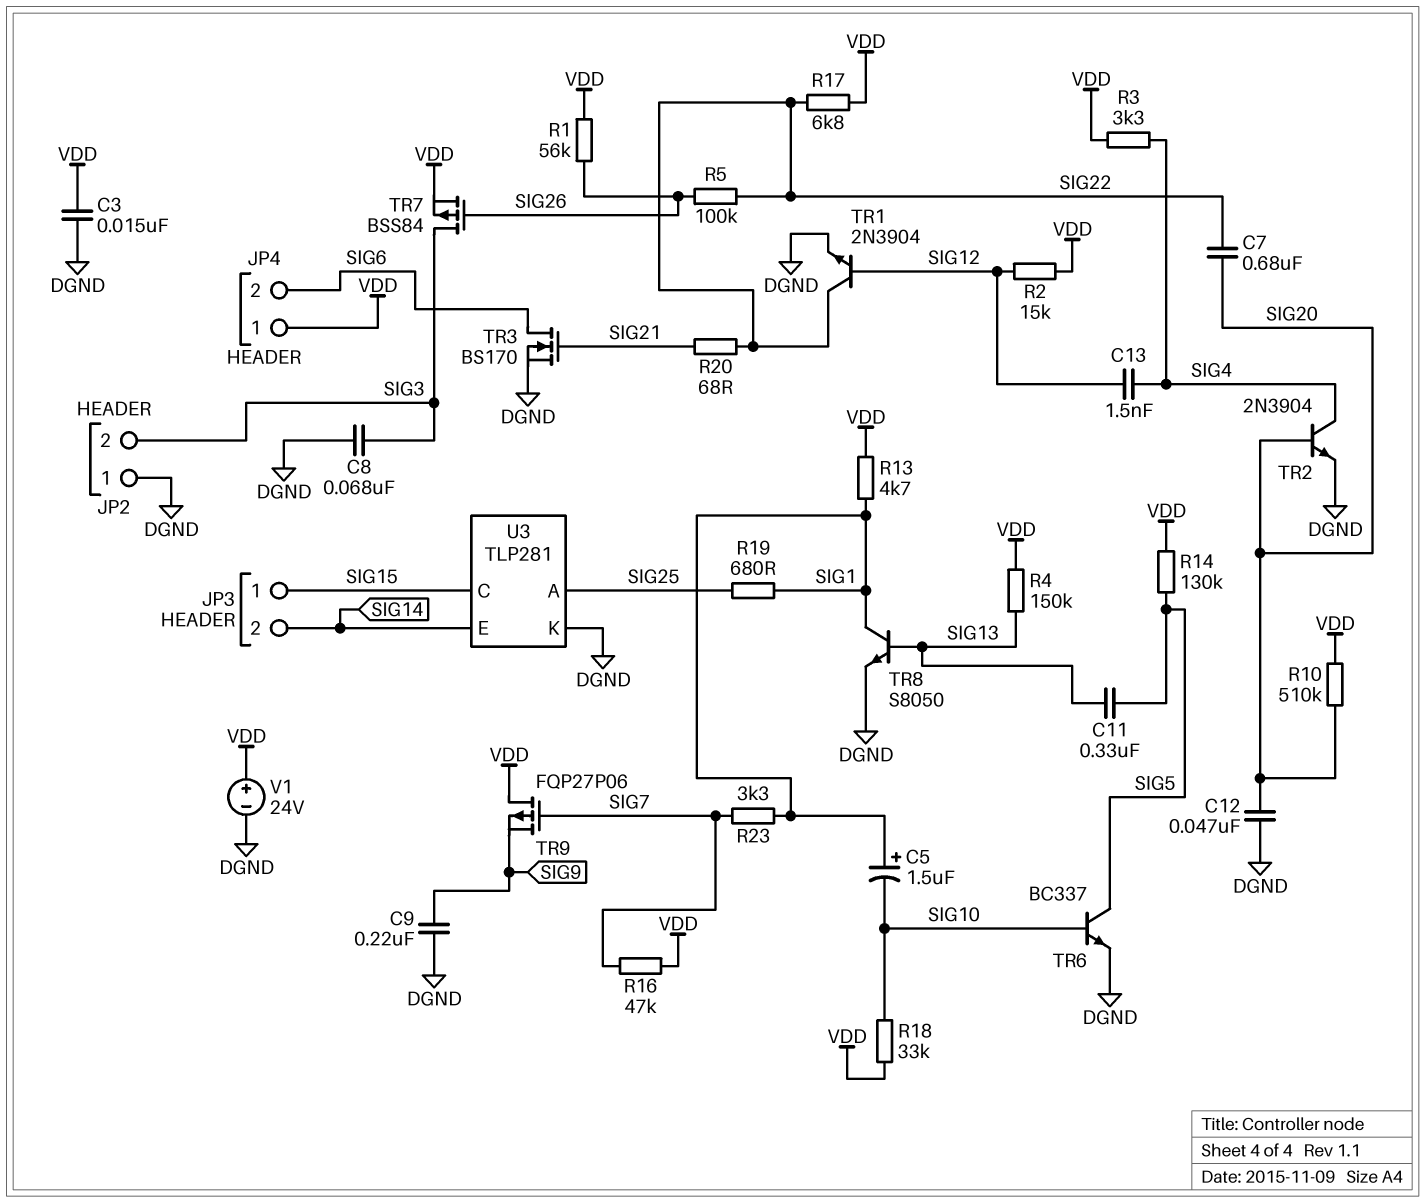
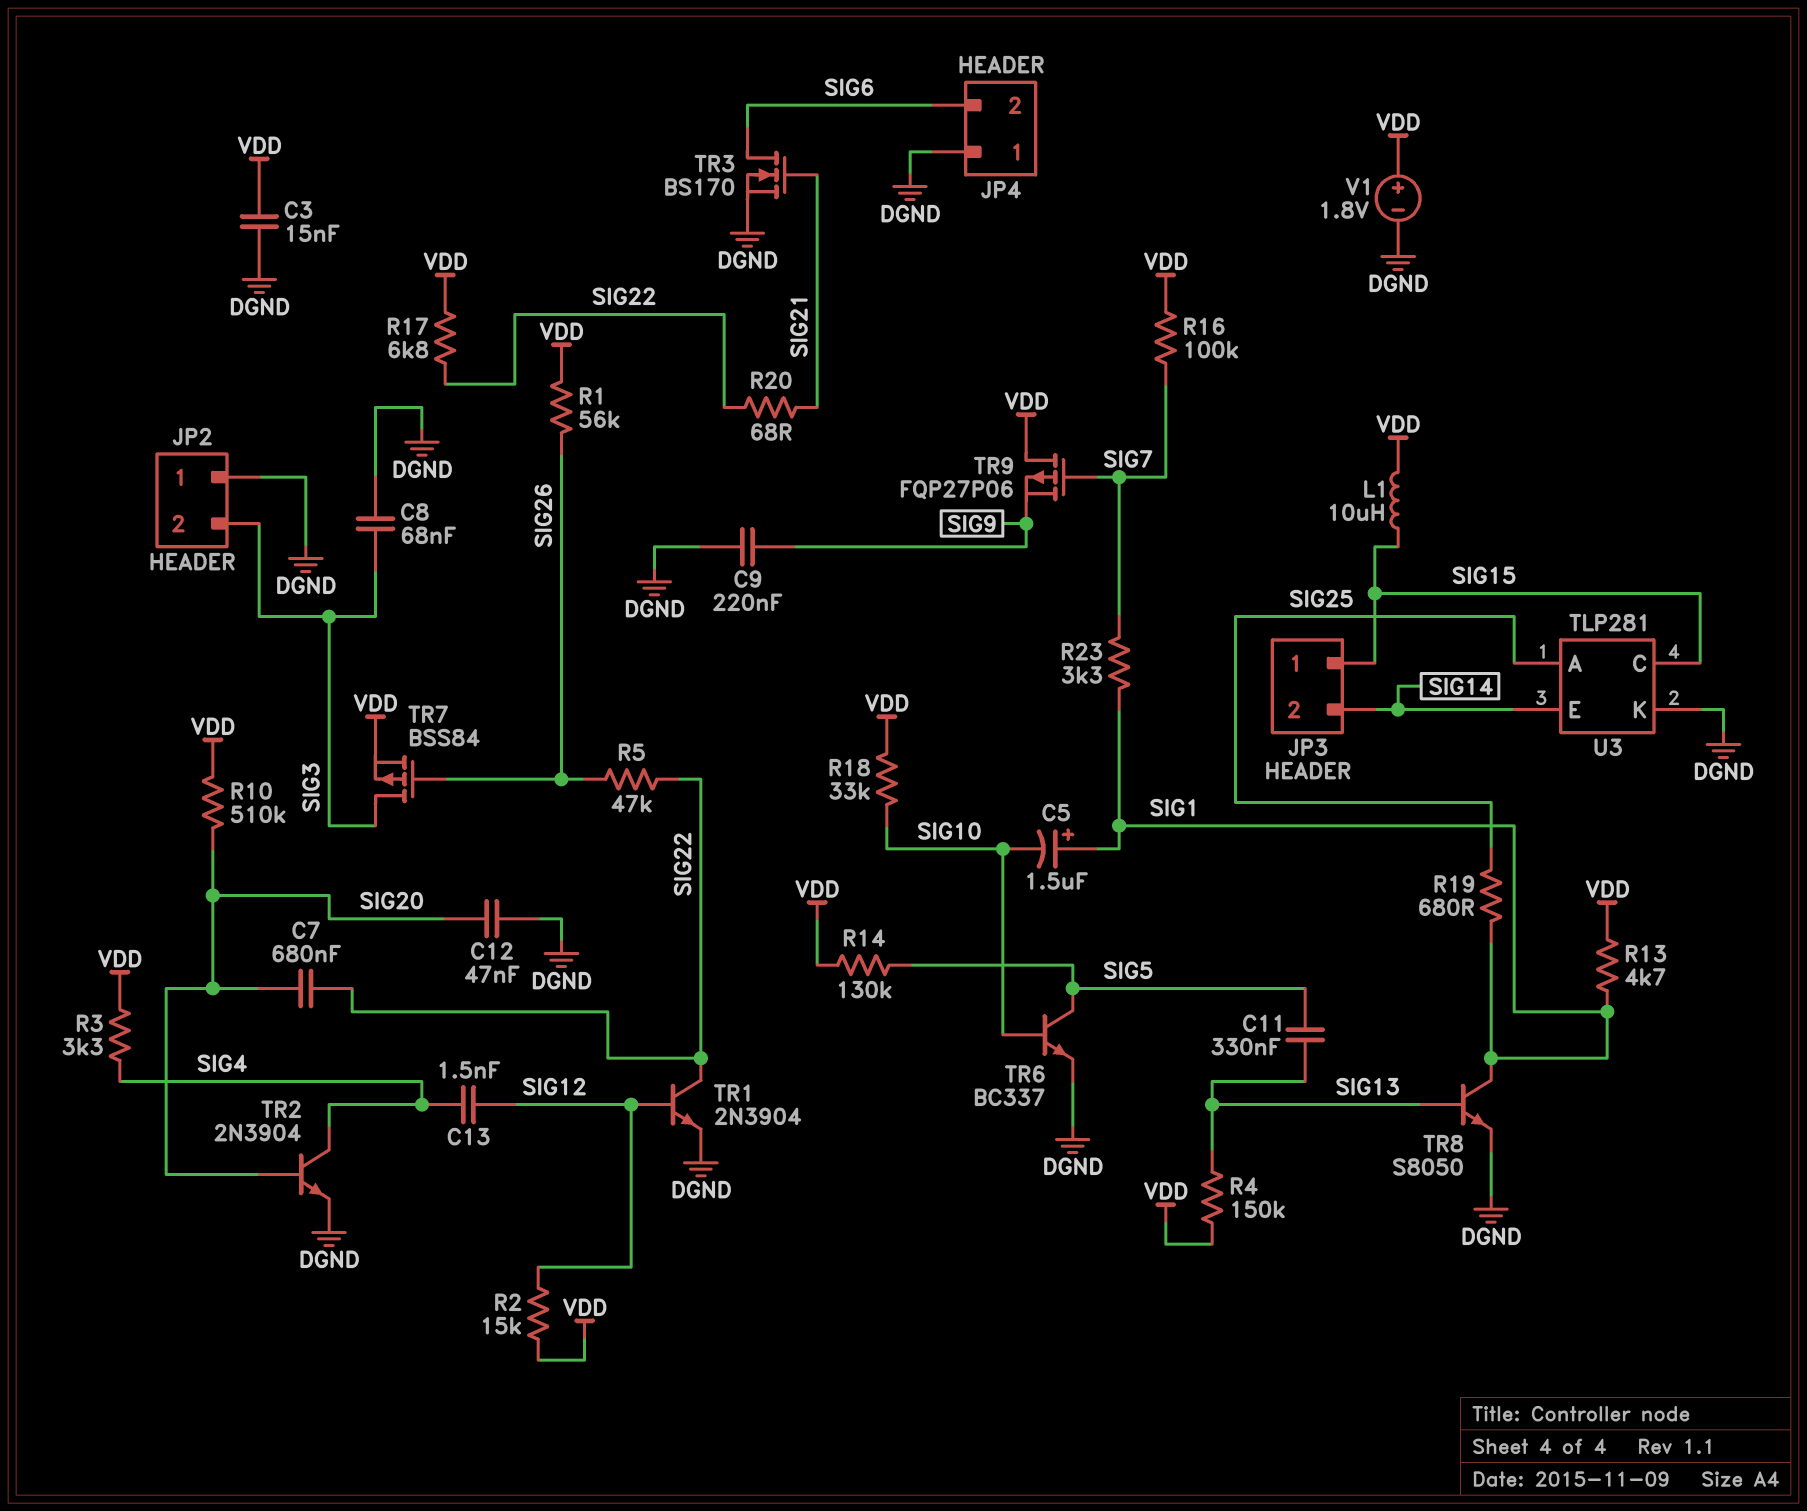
JP4 pin 1: VDD -> DGND
L1: none -> 10uH (SIG15, VDD)
R5: 100k (SIG22, SIG26) -> 47k (SIG22, SIG26)
R16: 47k (SIG7, VDD) -> 100k (SIG7, VDD)
V1: 24V (plus VDD, minus DGND) -> 1.8V (plus VDD, minus DGND)

